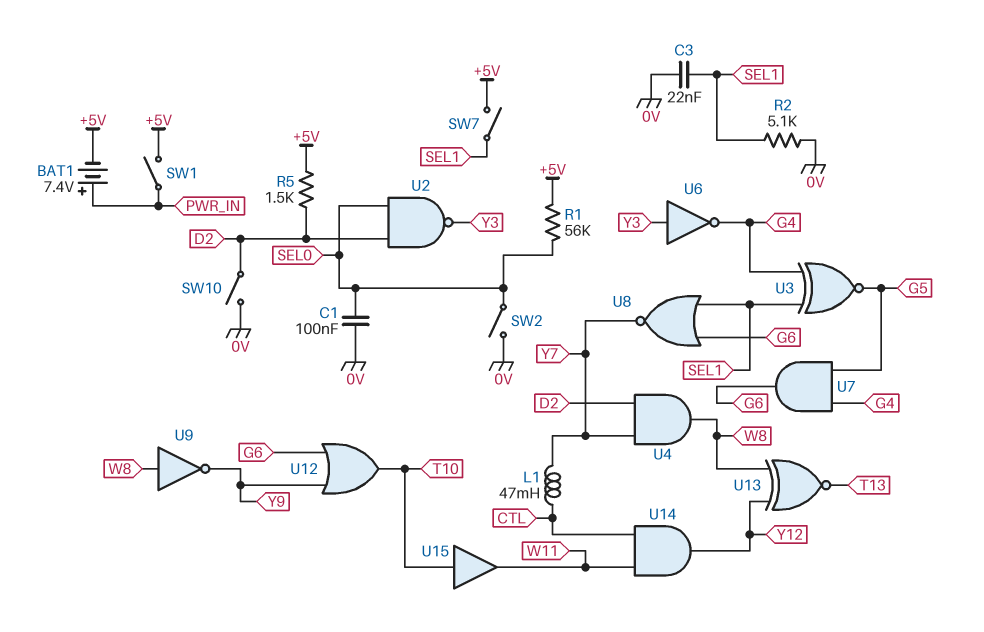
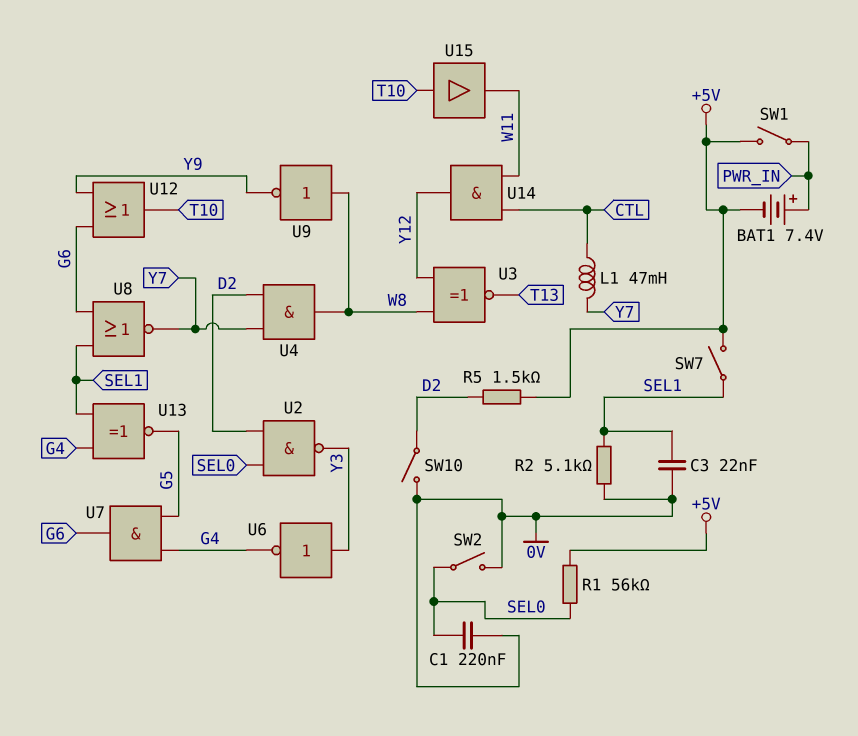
C1: 100nF (0V, SEL0) -> 220nF (0V, SEL0)
U3: XNOR (in G4, in SEL1, out G5) -> XNOR (in W8, in Y12, out T13)
U13: XNOR (in W8, in Y12, out T13) -> XNOR (in G4, in SEL1, out G5)

